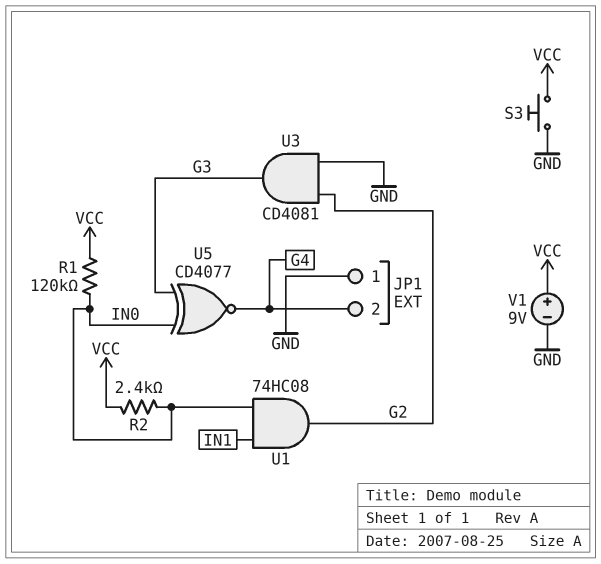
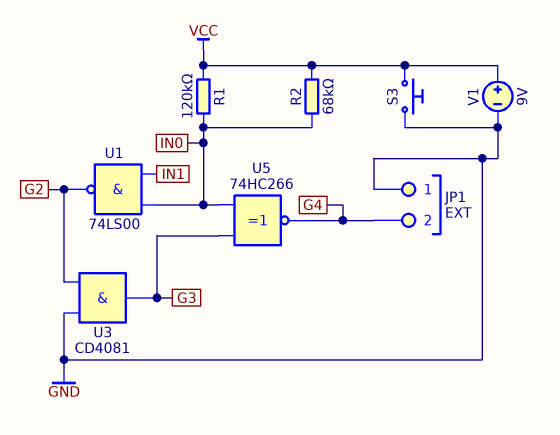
R2: 2.4k (IN0, VCC) -> 68k (IN0, VCC)
U1: AND 74HC08 (in IN0, in IN1, out G2) -> NAND 74LS00 (in IN0, in IN1, out G2)
U5: XNOR CD4077 (in G3, in IN0, out G4) -> XNOR 74HC266 (in G3, in IN0, out G4)

